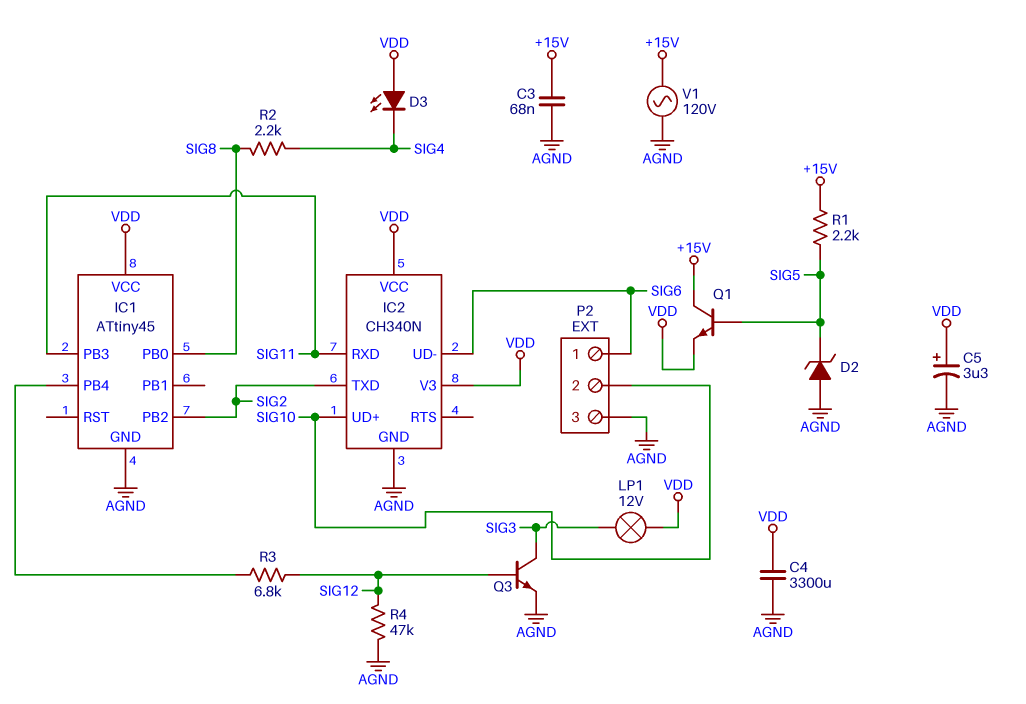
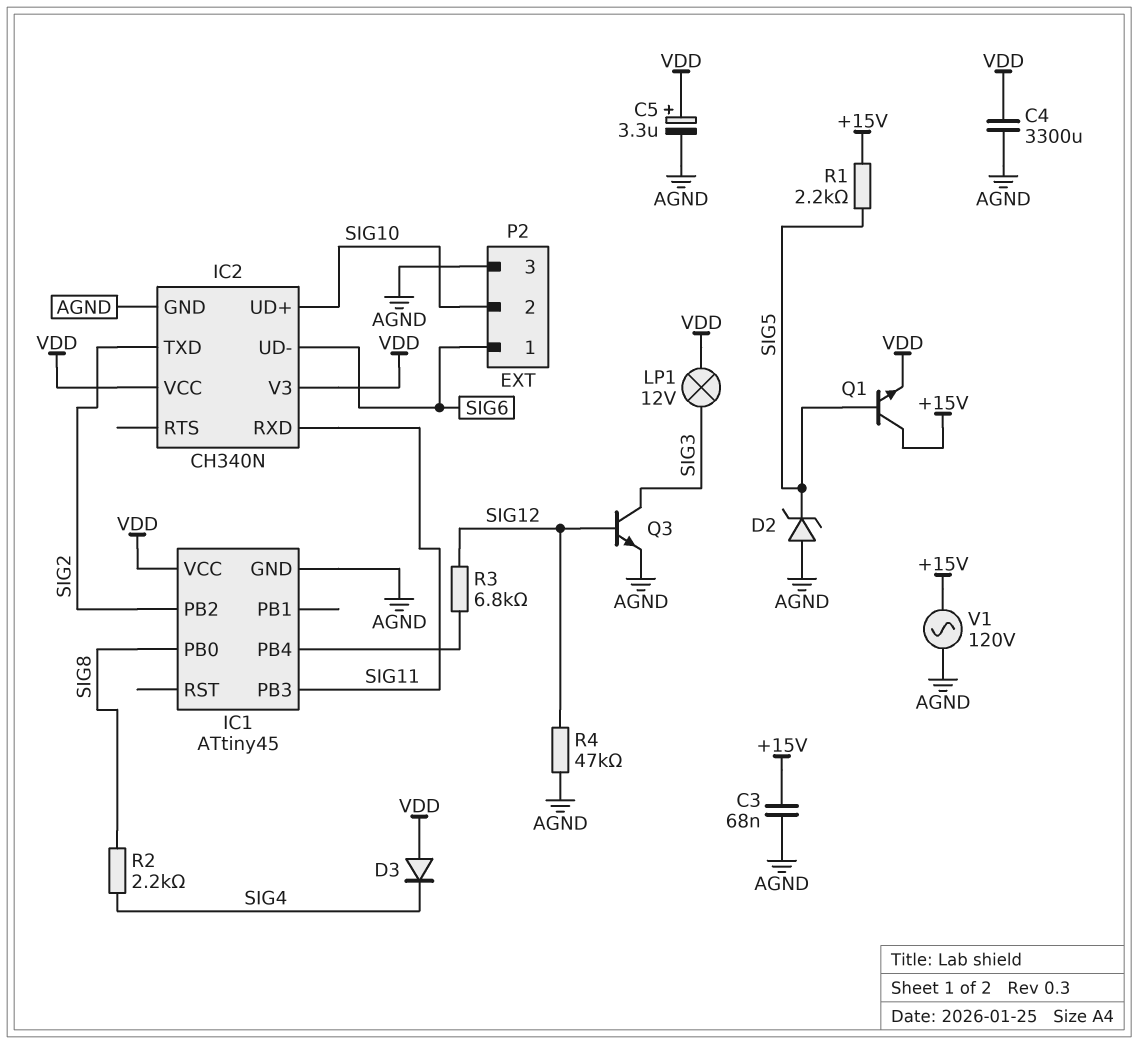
D3: LED (A VDD, K SIG4) -> diode (A VDD, K SIG4)

